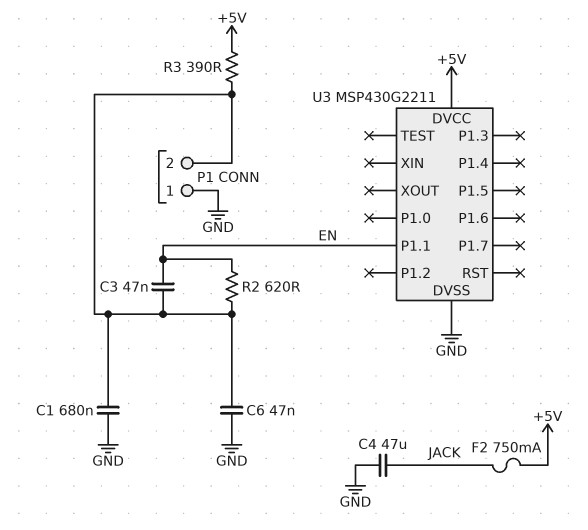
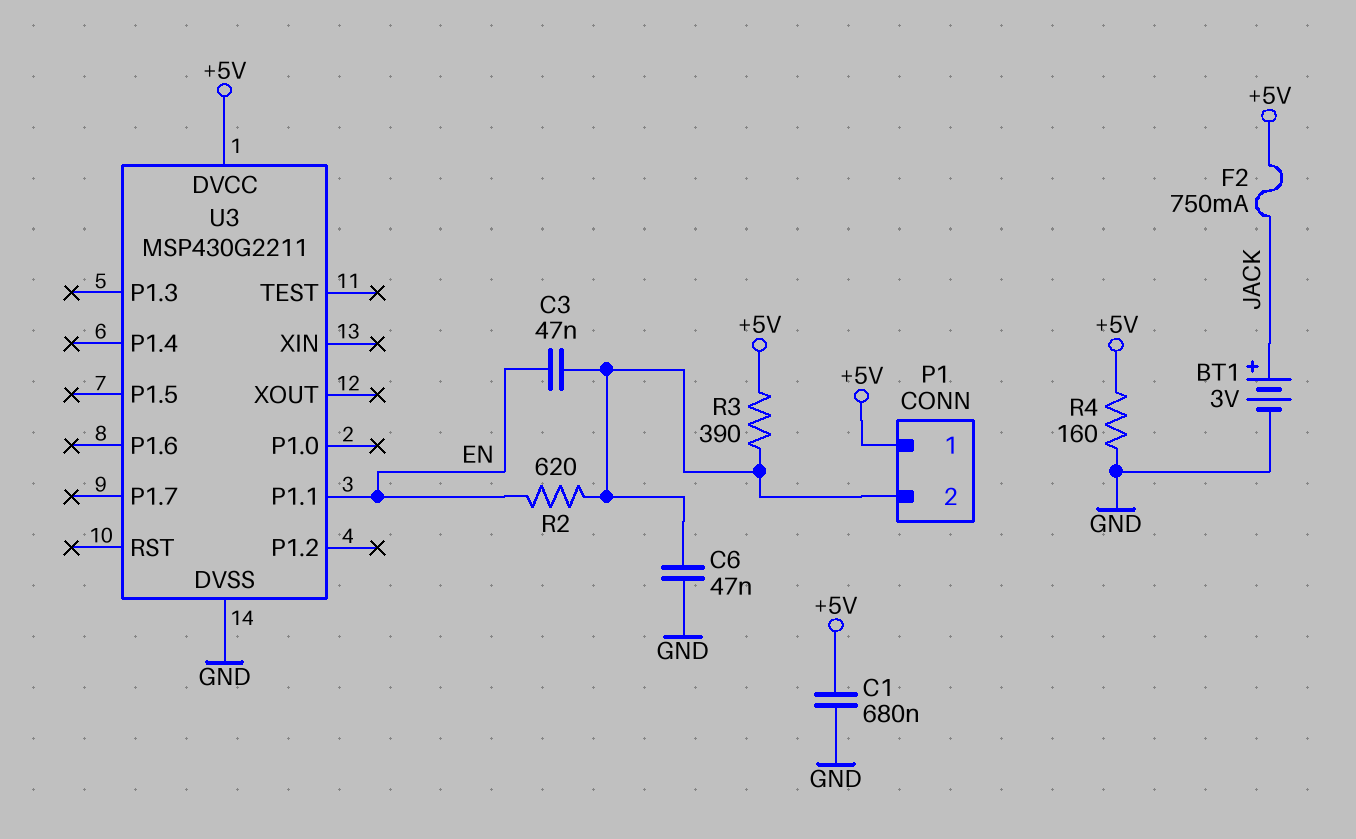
BT1: none -> 3V (plus JACK, minus GND)
C1: 680nF (GND, P1/2) -> 680nF (+5V, GND)
C4: 47uF (GND, JACK) -> none
P1 pin 1: GND -> +5V
R4: none -> 160 (+5V, GND)

